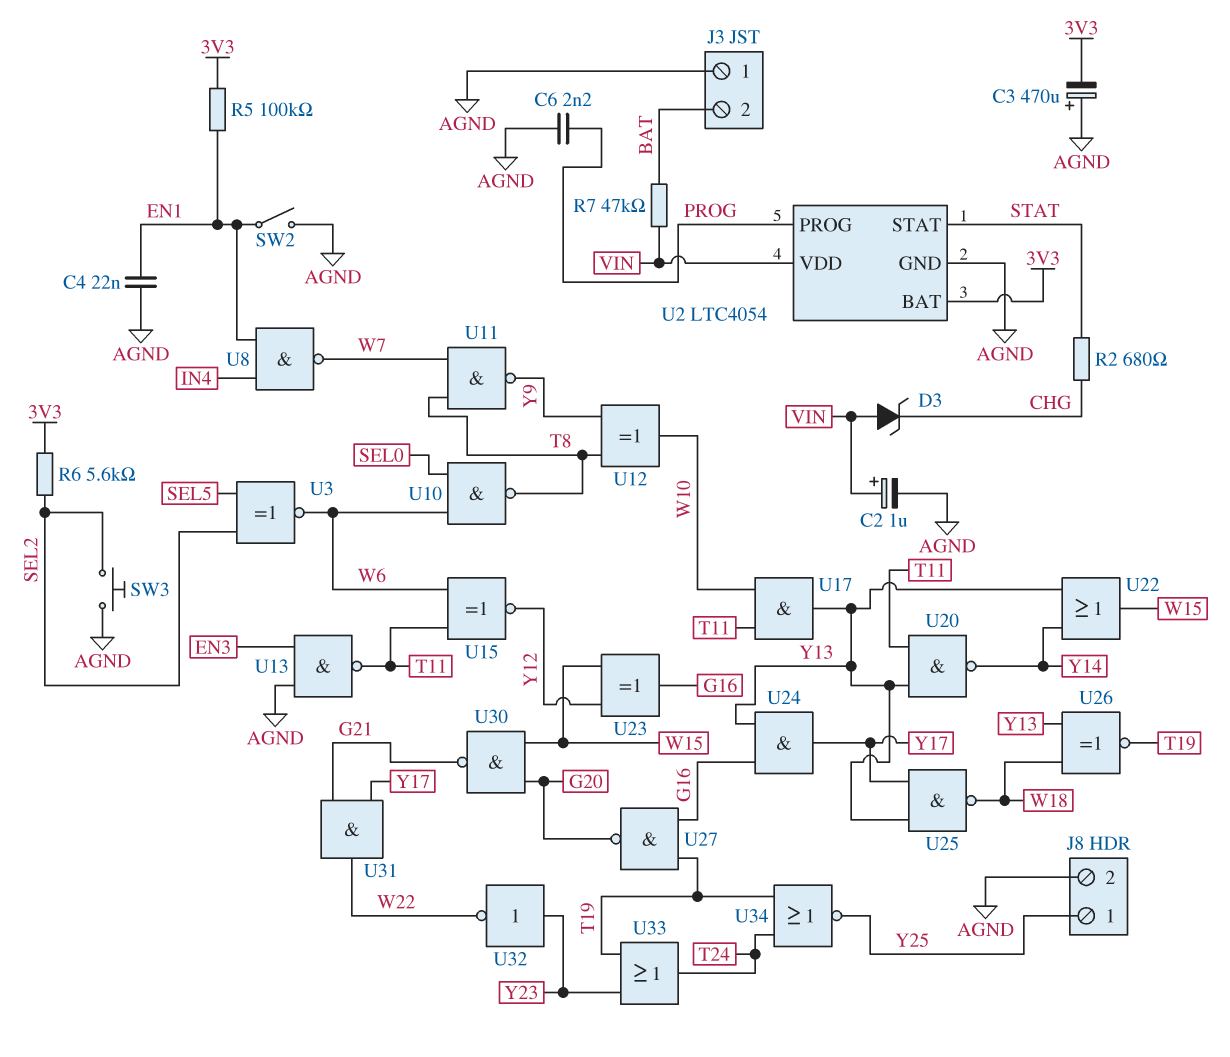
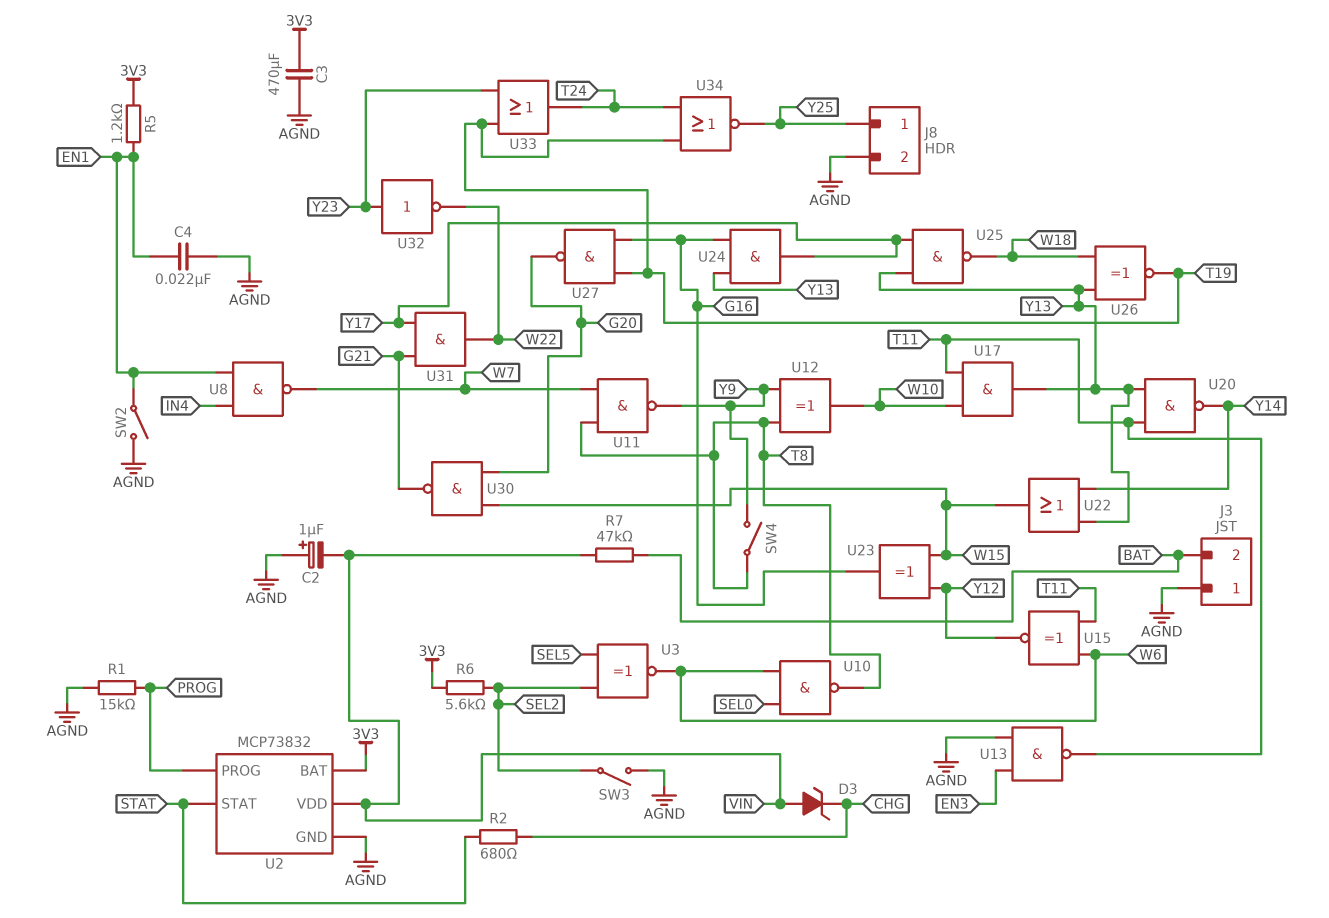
C2: 1uF (plus VIN, minus AGND) -> 1uF (plus AGND, minus VIN)
C3: 470uF (plus AGND, minus 3V3) -> 470uF (3V3, AGND)
C6: 2.2nF (AGND, PROG) -> none
R1: none -> 15k (AGND, PROG)
R5: 100k (3V3, EN1) -> 1.2k (3V3, EN1)
SW3: button (AGND, SEL2) -> switch (AGND, SEL2)
SW4: none -> switch (T8, Y9)
U2: LTC4054 -> MCP73832

